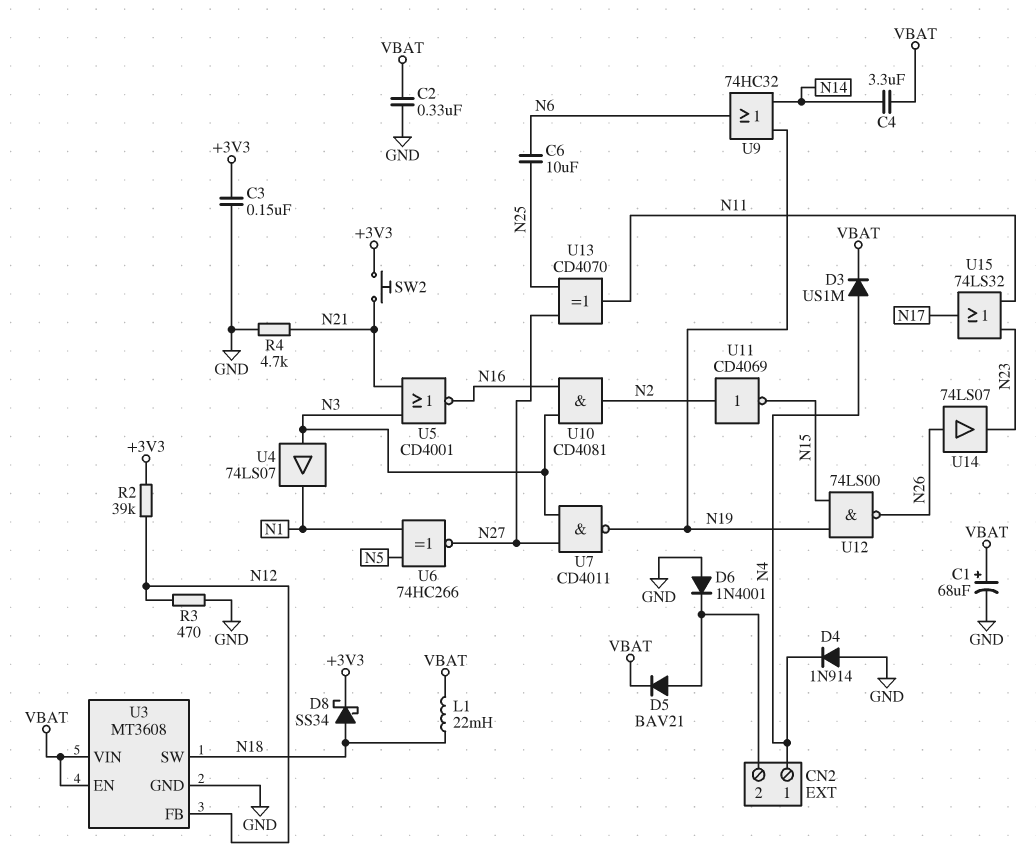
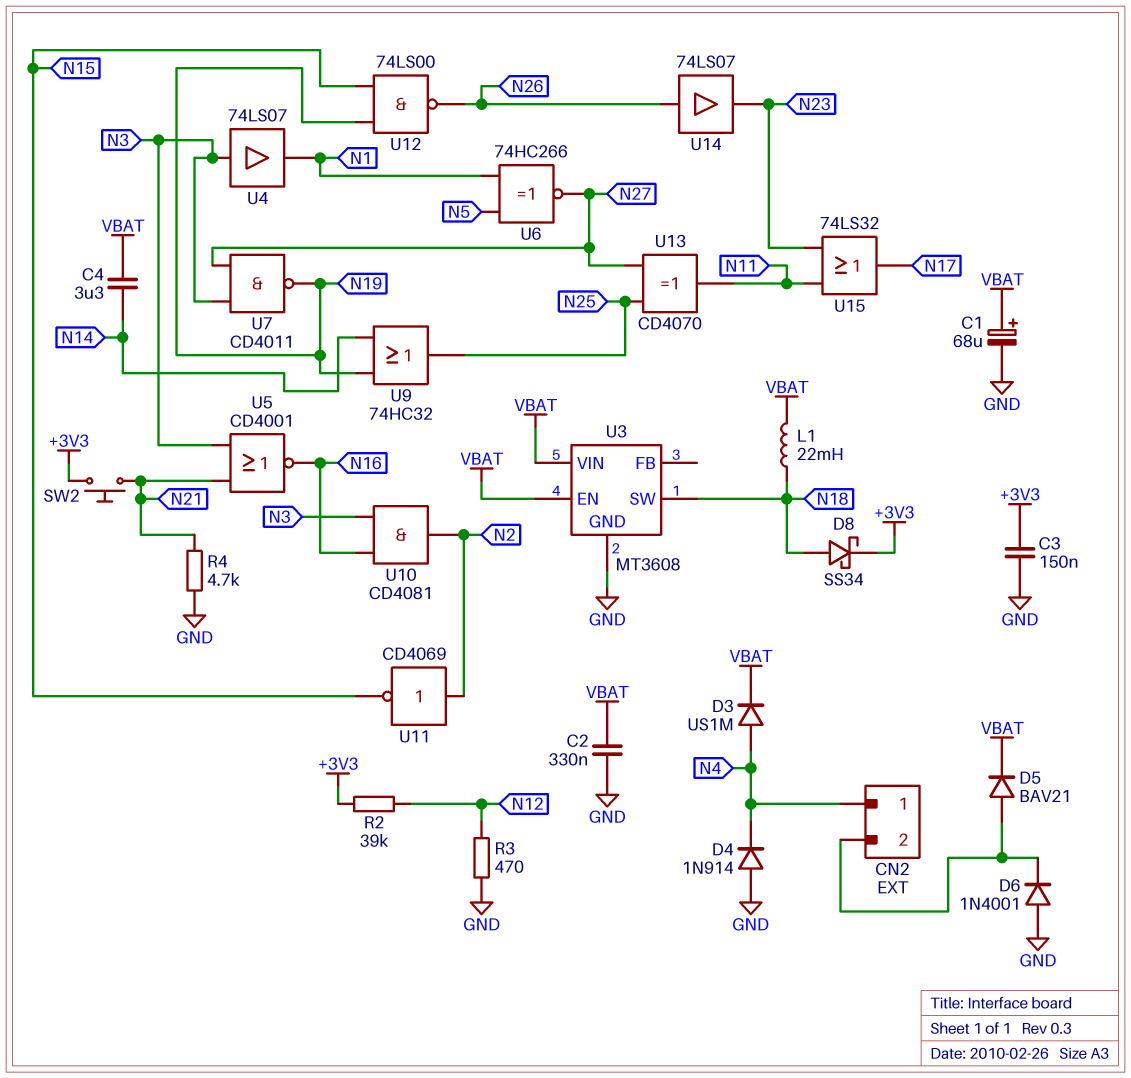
C6: 10uF (N6, N25) -> none
U3 pin FB: N12 -> none
U9: OR 74HC32 (in N14, in N19, out N6) -> OR 74HC32 (in N14, in N19, out N25)

